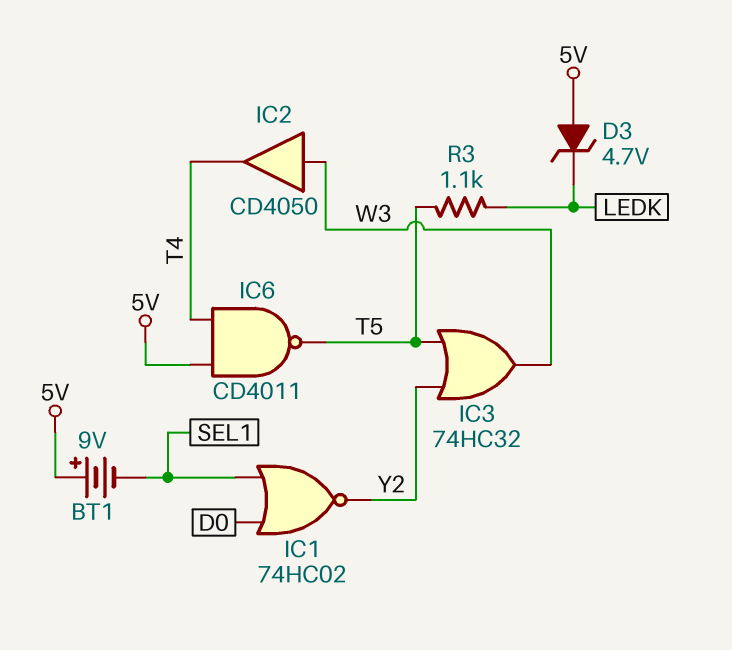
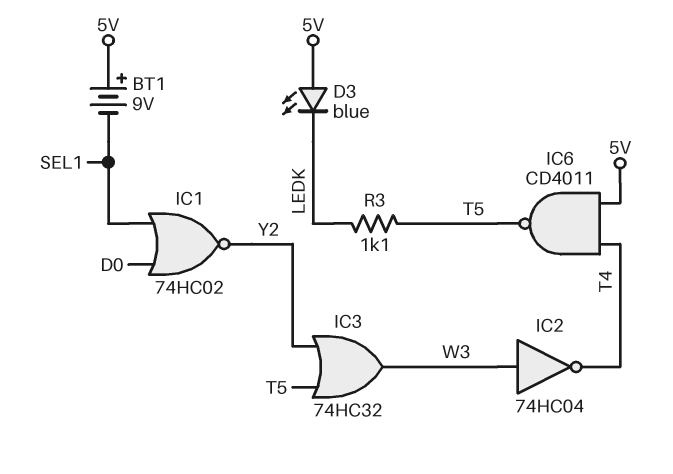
D3: zener 4.7V (A 5V, K LEDK) -> LED blue (A 5V, K LEDK)
IC2: buffer CD4050 (in W3, out T4) -> NOT 74HC04 (in W3, out T4)

